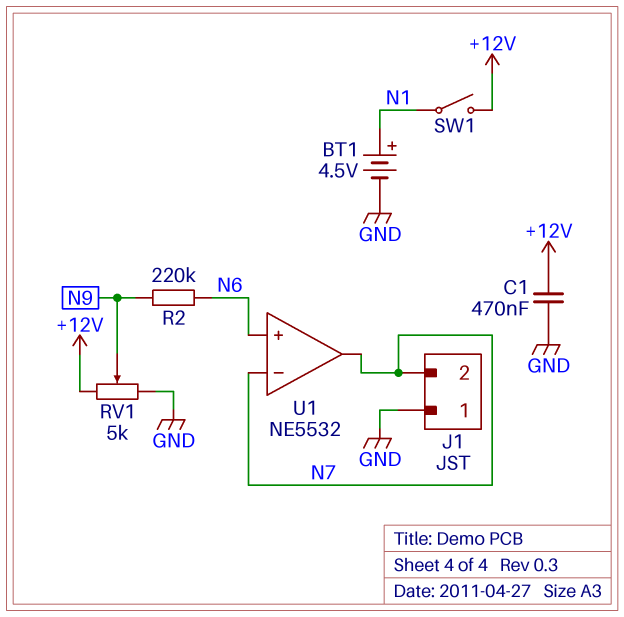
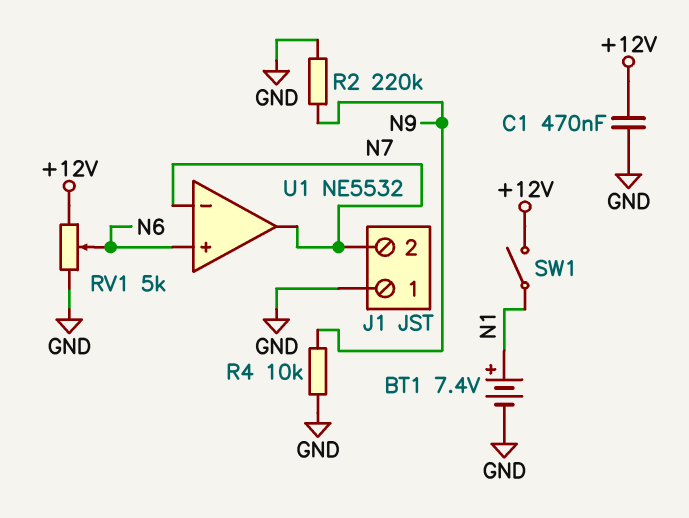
BT1: 4.5V (plus N1, minus GND) -> 7.4V (plus N1, minus GND)
R2: 220k (N6, N9) -> 220k (GND, N9)
R4: none -> 10k (GND, N9)
RV1: 5k (+12V, GND, wiper N9) -> 5k (+12V, GND, wiper N6)

